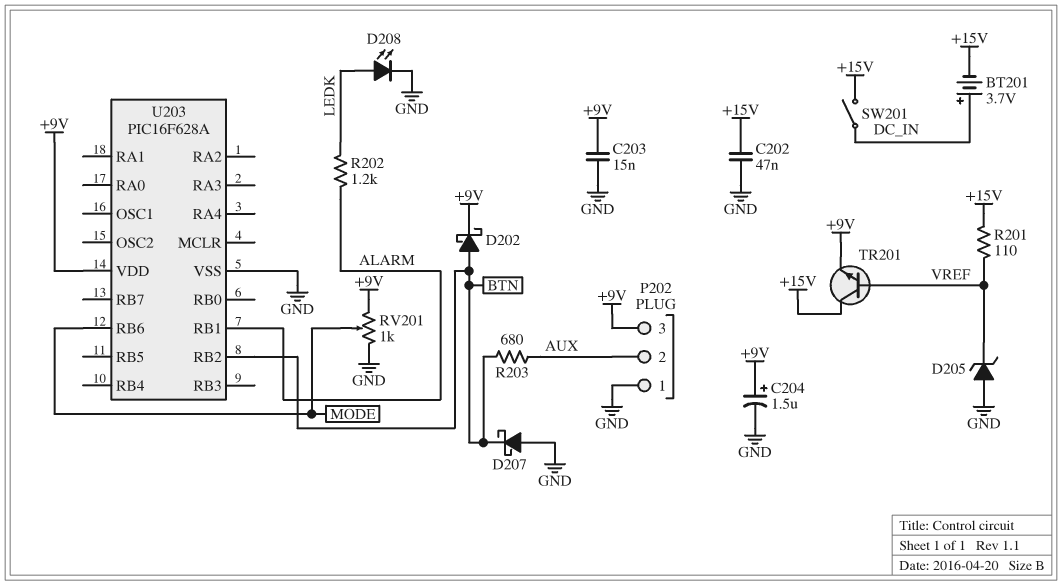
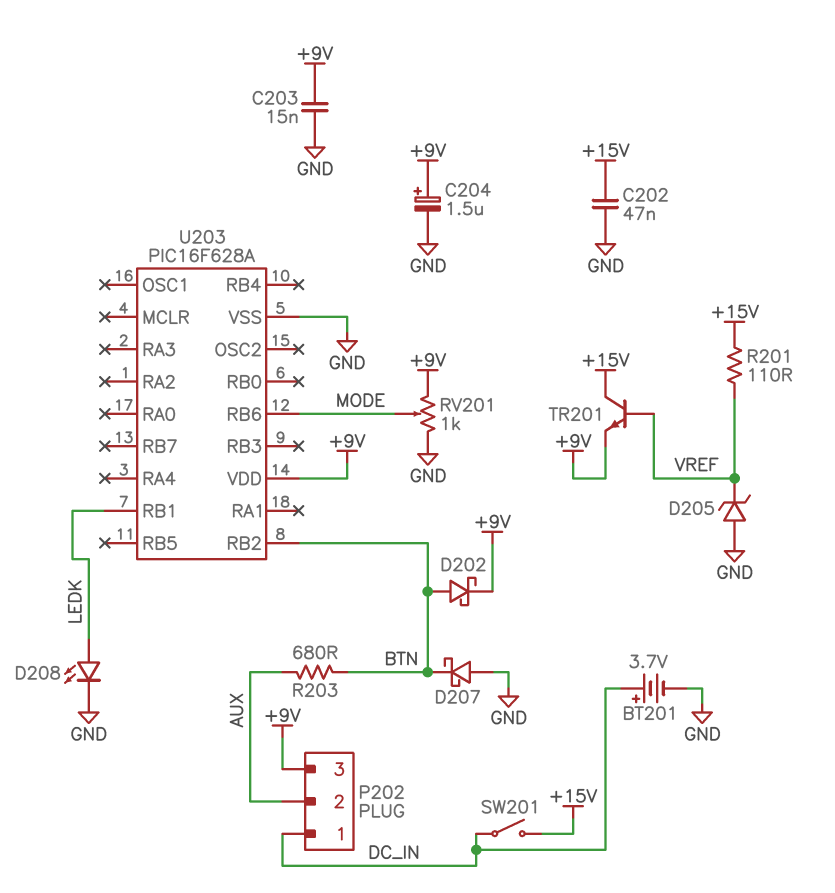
BT201: 3.7V (plus DC_IN, minus +15V) -> 3.7V (plus DC_IN, minus GND)
P202 pin 1: GND -> DC_IN
R202: 1.2k (ALARM, LEDK) -> none
U203 pin RB1: ALARM -> LEDK

